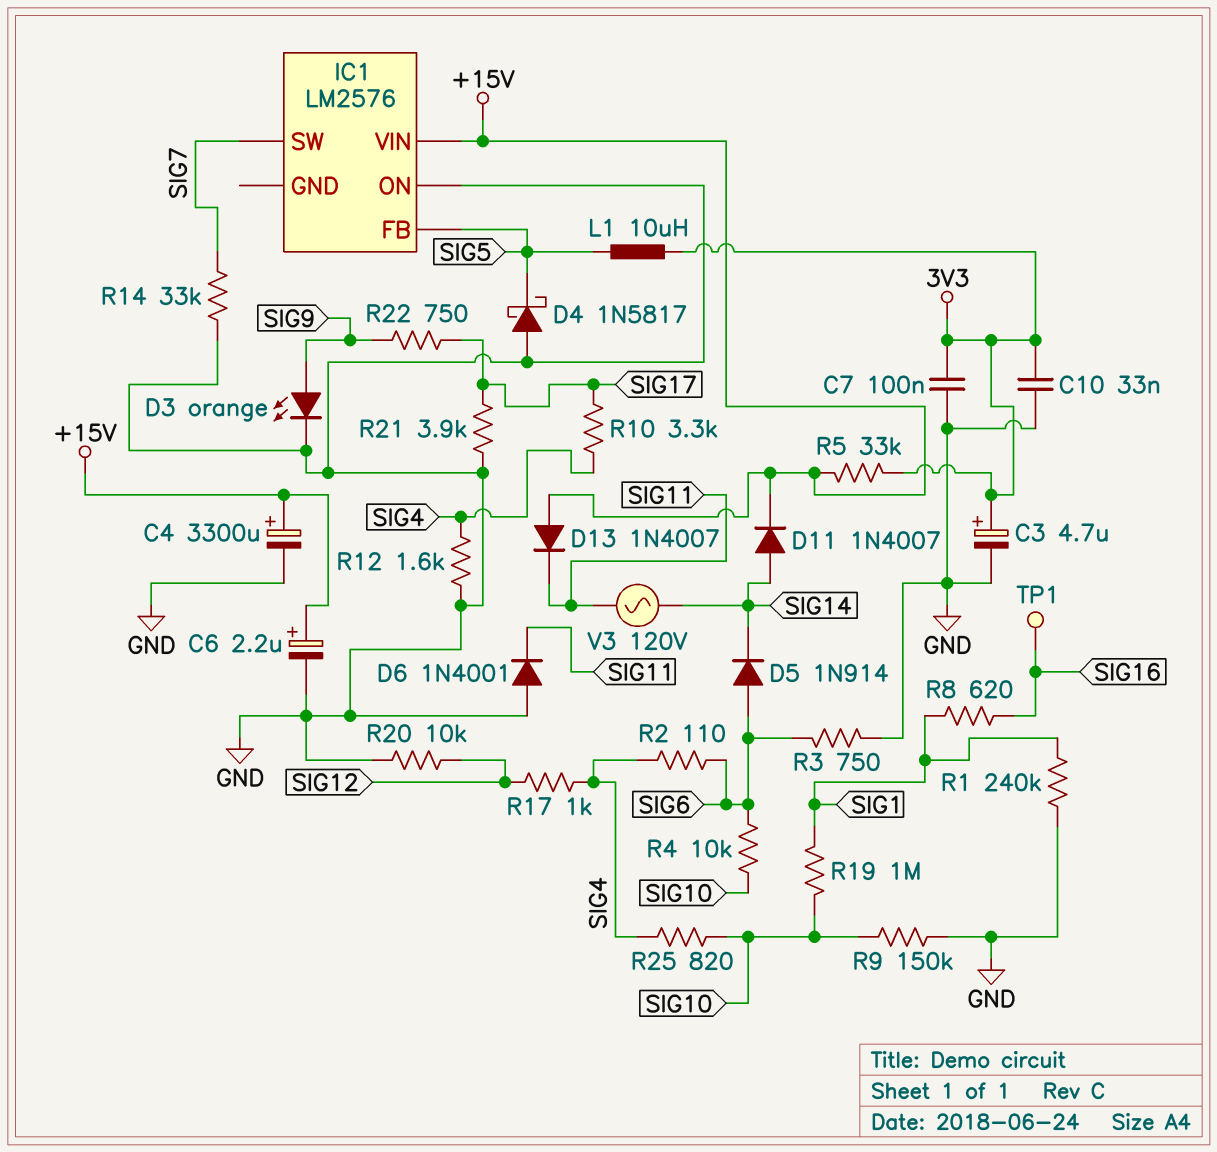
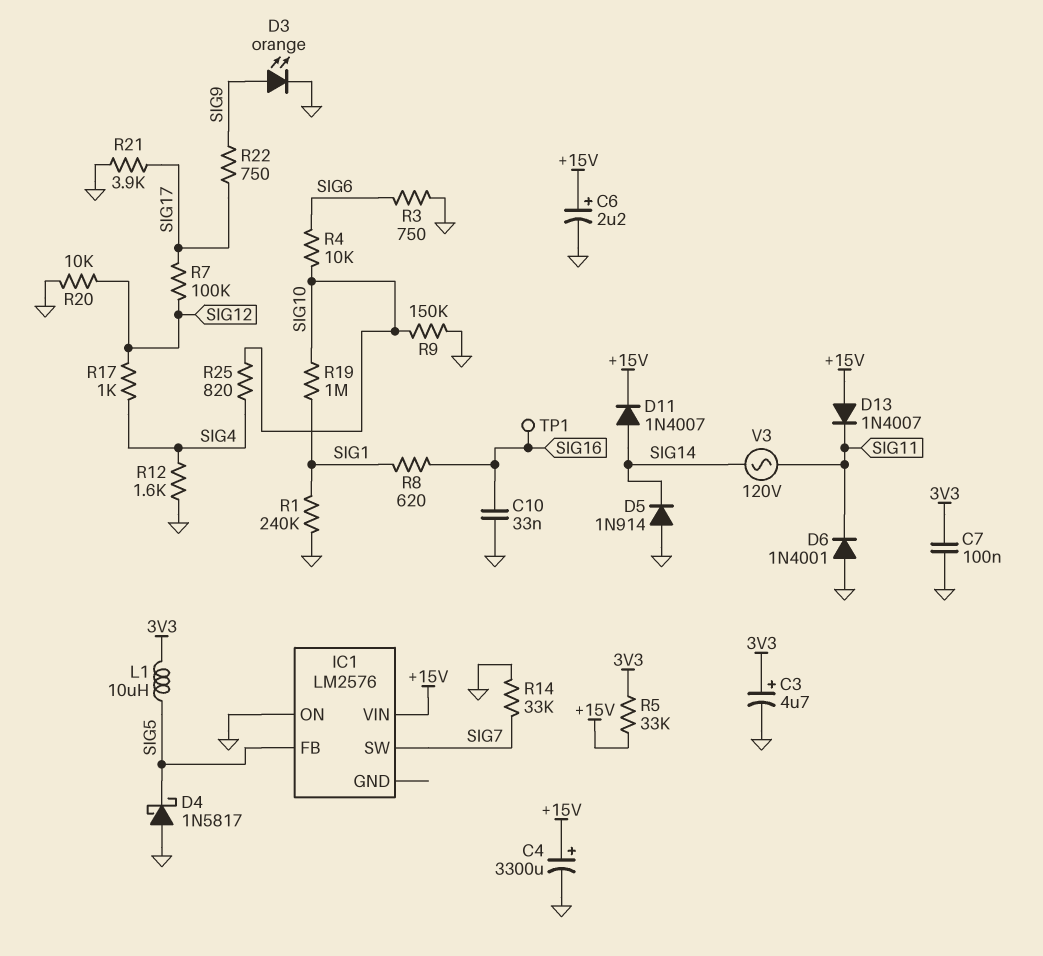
C10: 33nF (3V3, GND) -> 33nF (GND, SIG16)
D5: diode 1N914 (A SIG6, K SIG14) -> diode 1N914 (A GND, K SIG14)
R2: 110 (SIG4, SIG6) -> none
R7: none -> 100k (SIG12, SIG17)
R10: 3.3k (SIG4, SIG17) -> none

